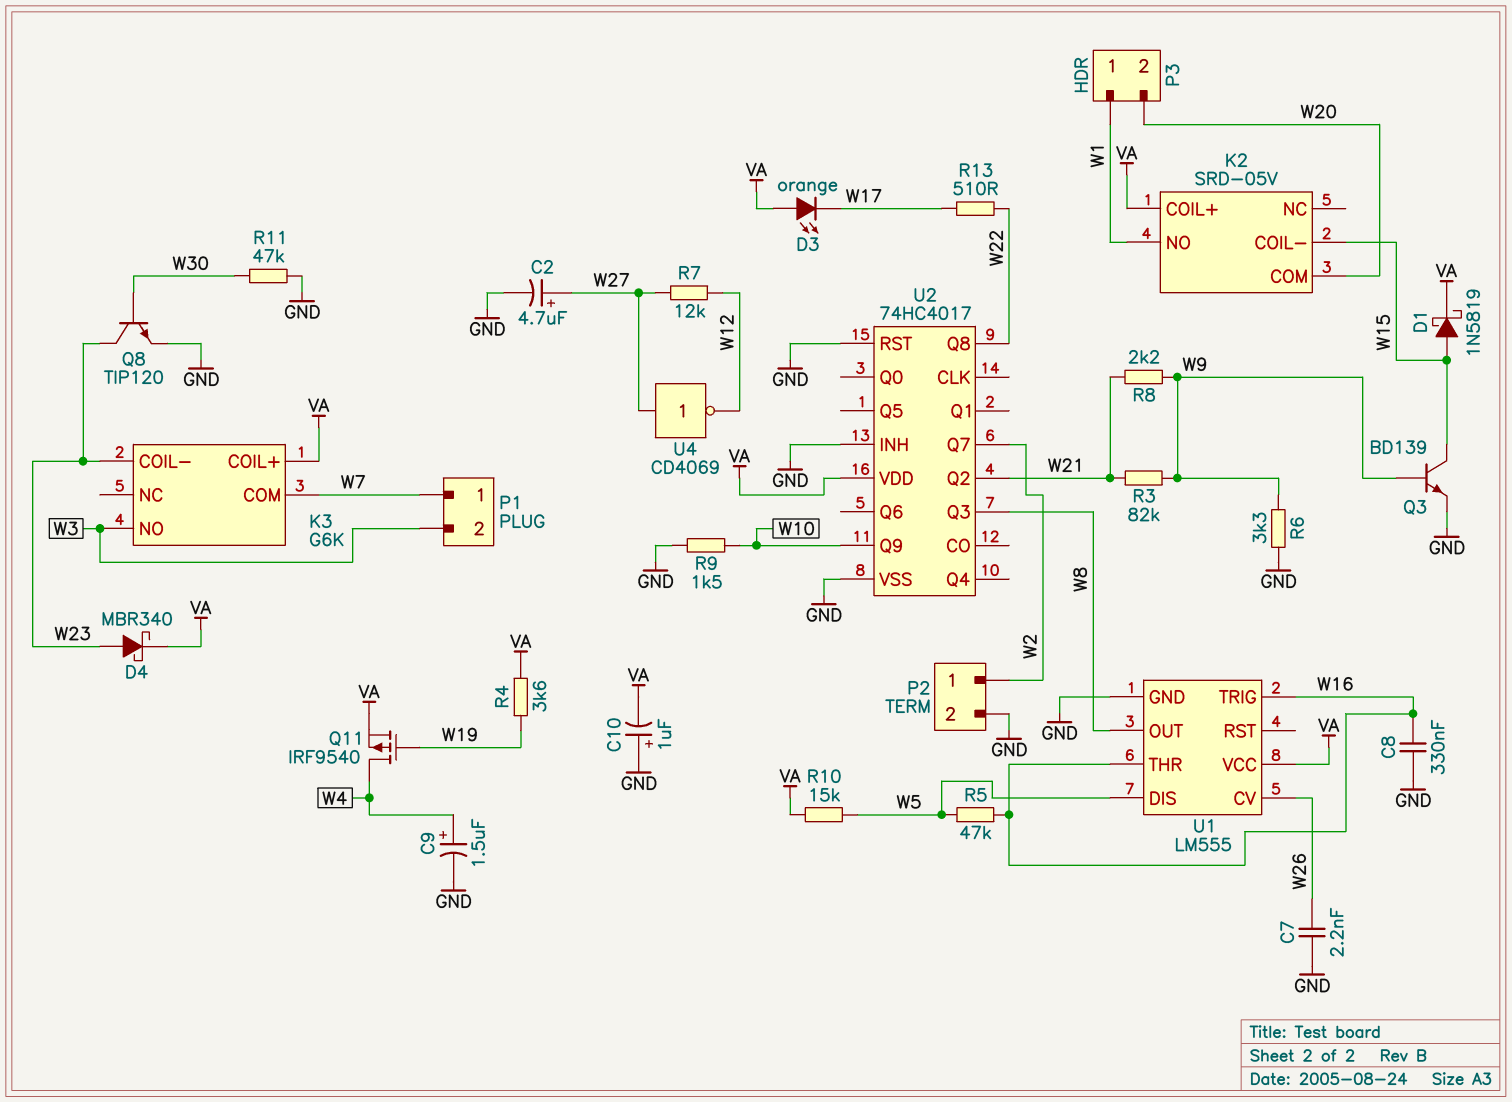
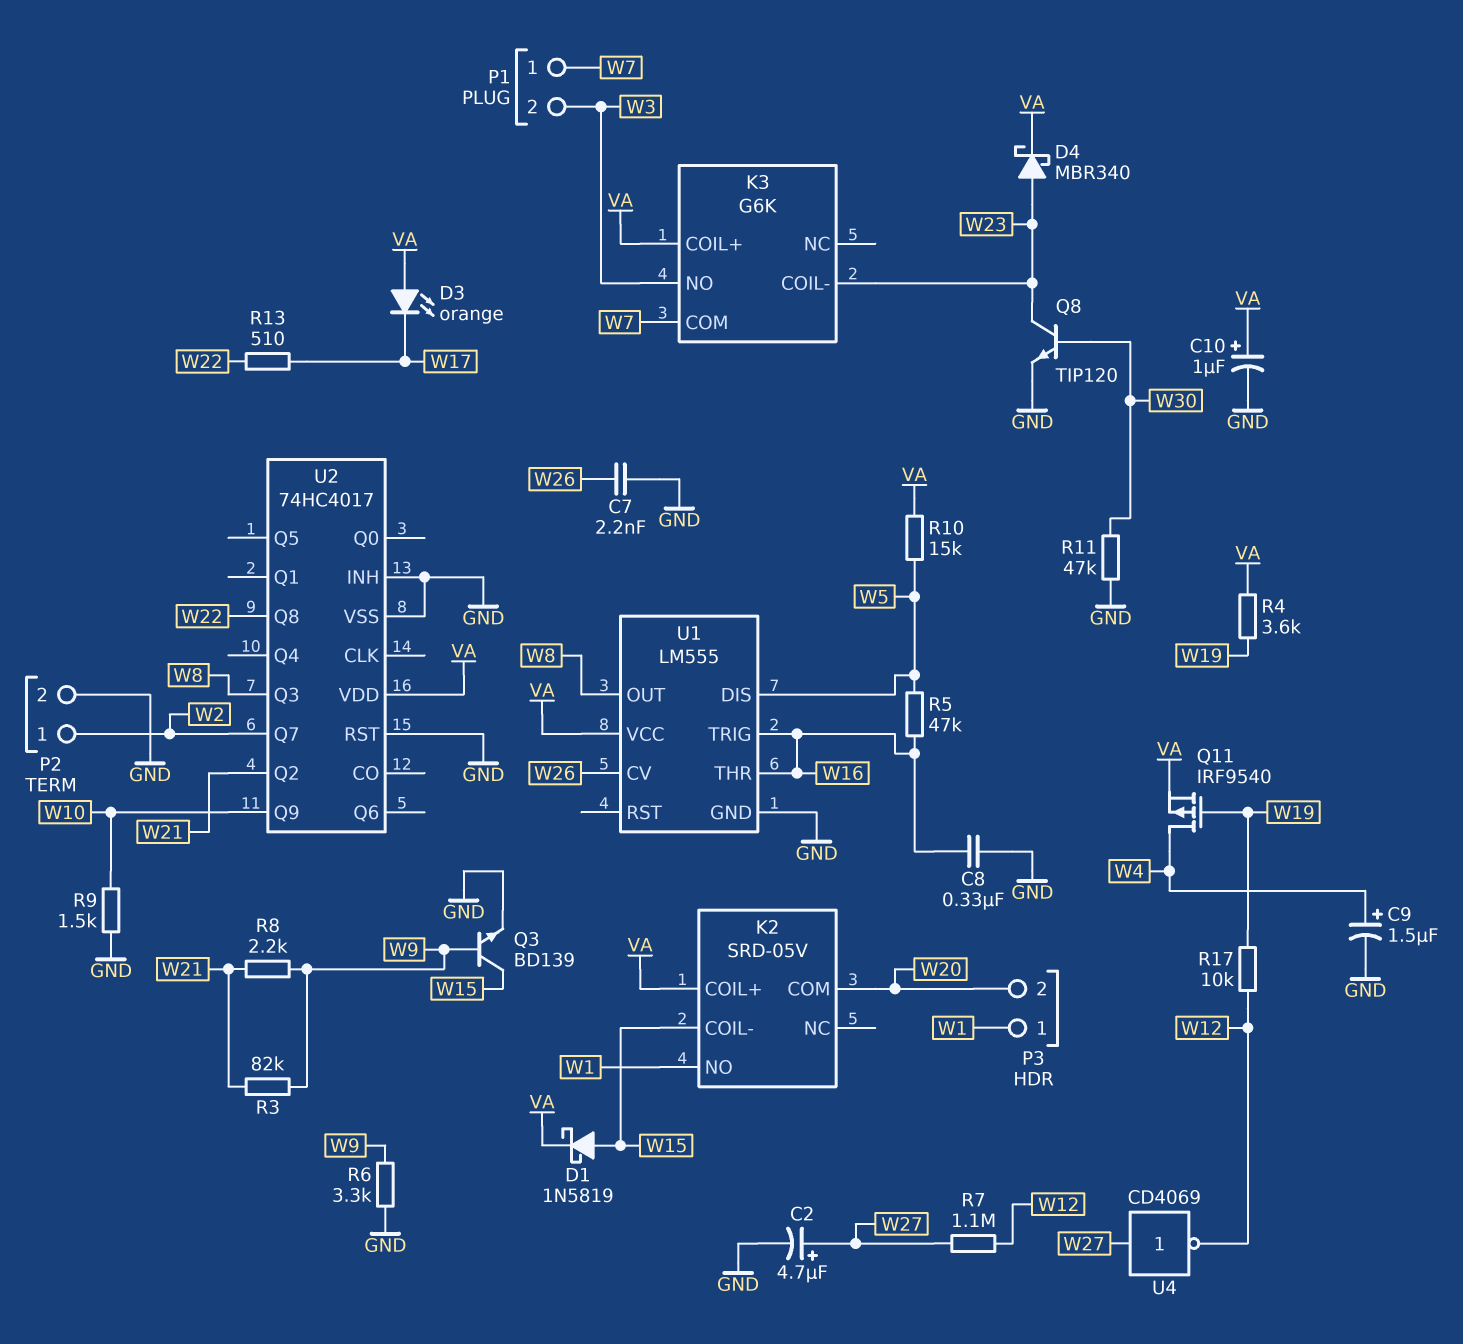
C10: 1uF (plus GND, minus VA) -> 1uF (plus VA, minus GND)
R7: 12k (W12, W27) -> 1.1M (W12, W27)
R17: none -> 10k (W12, W19)

